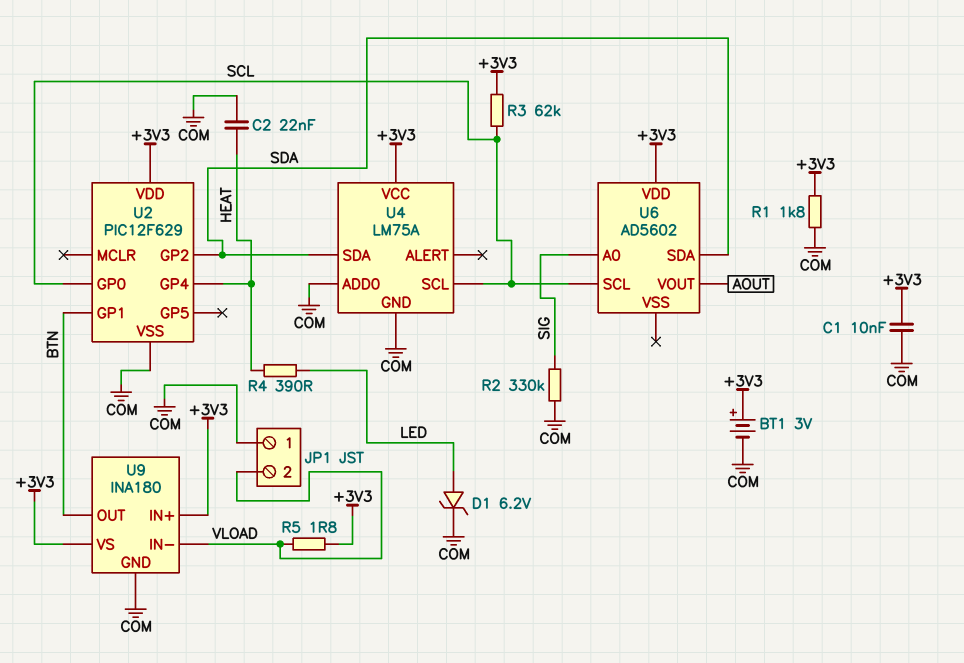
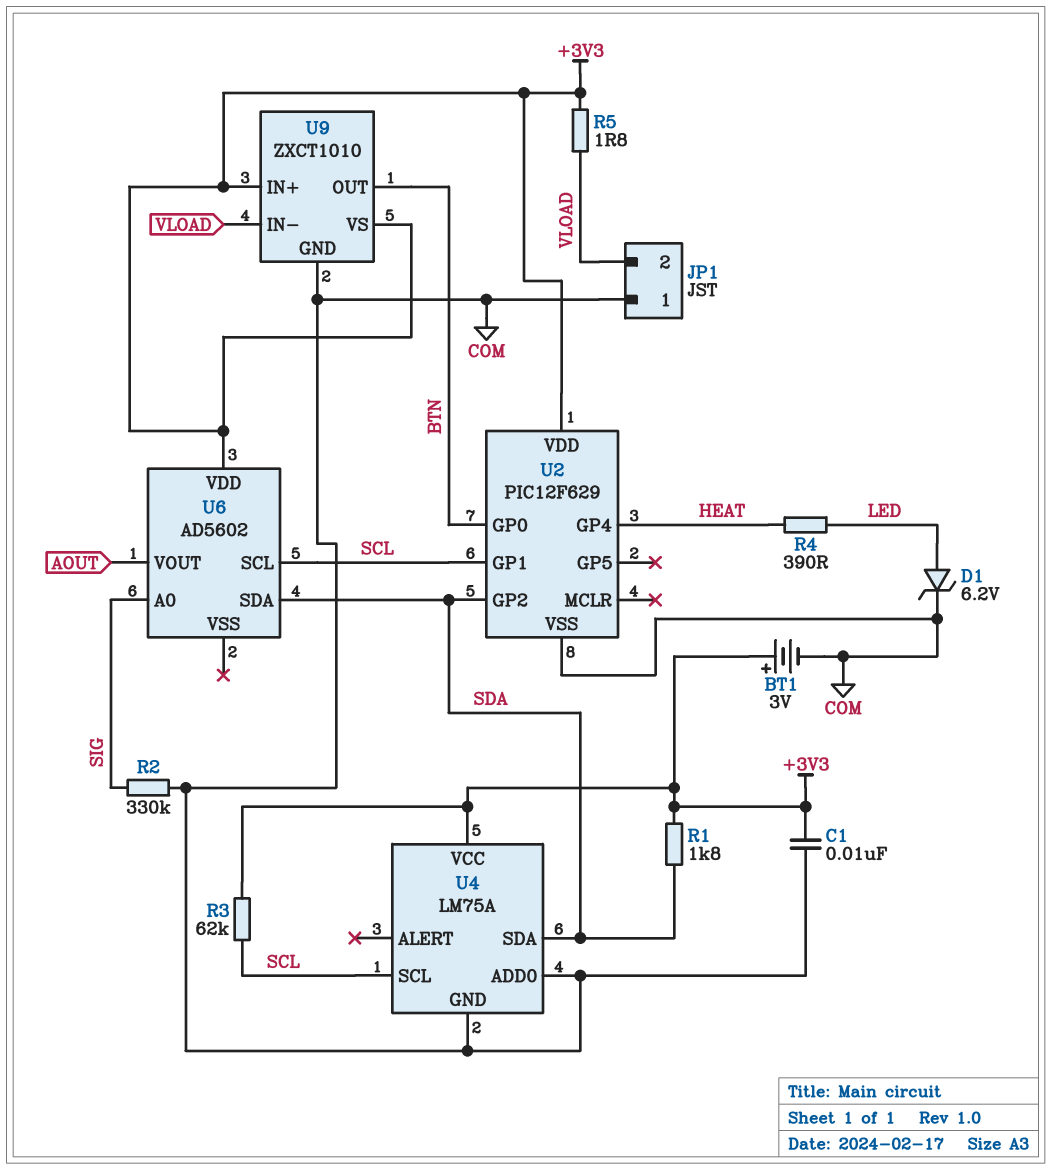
C2: 22nF (COM, HEAT) -> none
R1: 1.8k (+3V3, COM) -> 1.8k (+3V3, SDA)
U2 pin GP0: SCL -> BTN
U2 pin GP1: BTN -> SCL
U9: INA180 -> ZXCT1010

